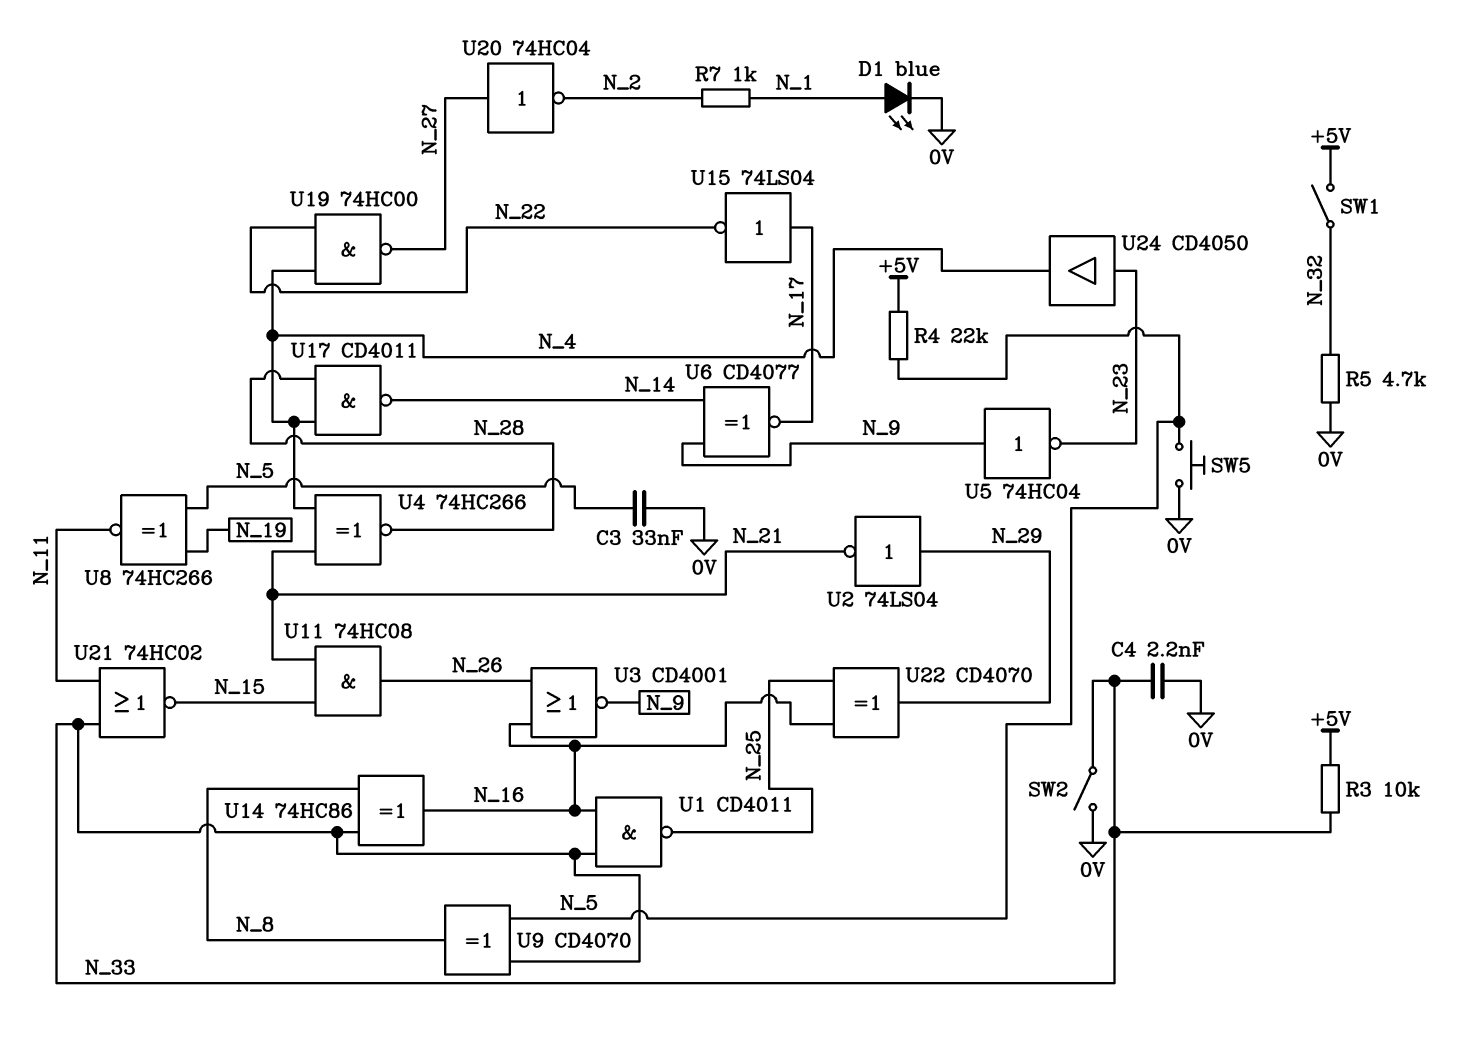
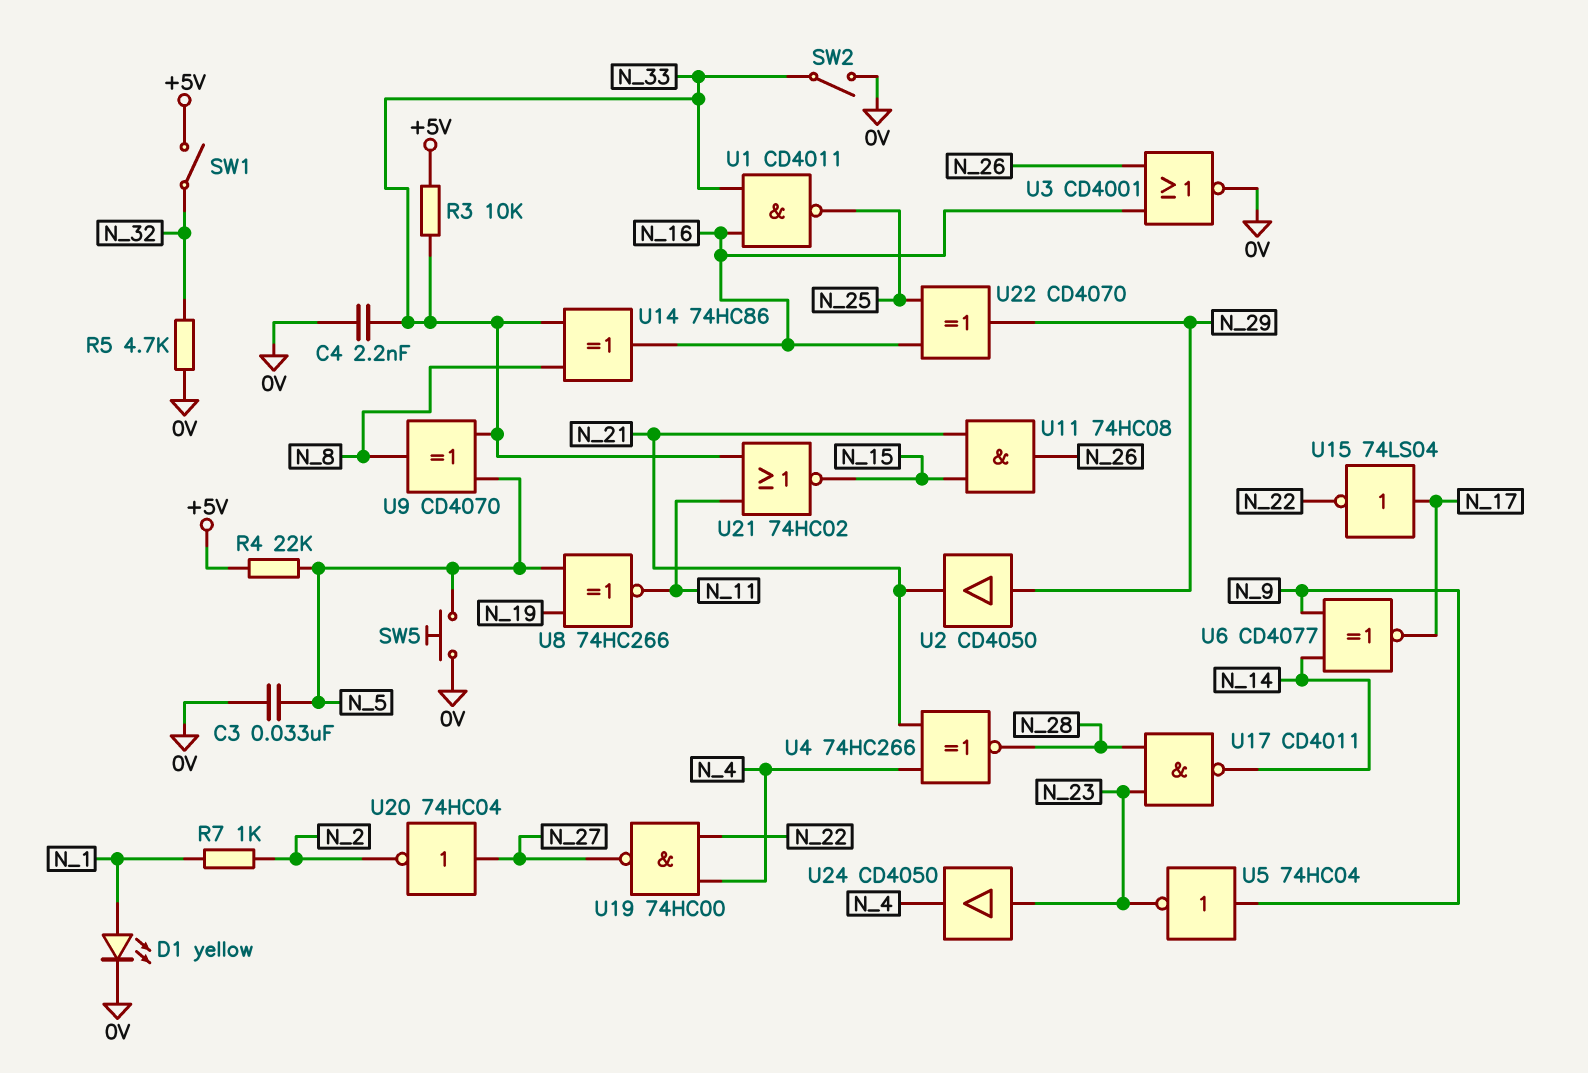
D1: LED blue (A N_1, K 0V) -> LED yellow (A N_1, K 0V)
U2: NOT 74LS04 (in N_29, out N_21) -> buffer CD4050 (in N_29, out N_21)
U3: NOR CD4001 (in N_16, in N_26, out N_9) -> NOR CD4001 (in N_16, in N_26, out 0V)
U17: NAND CD4011 (in N_4, in N_28, out N_14) -> NAND CD4011 (in N_23, in N_28, out N_14)

